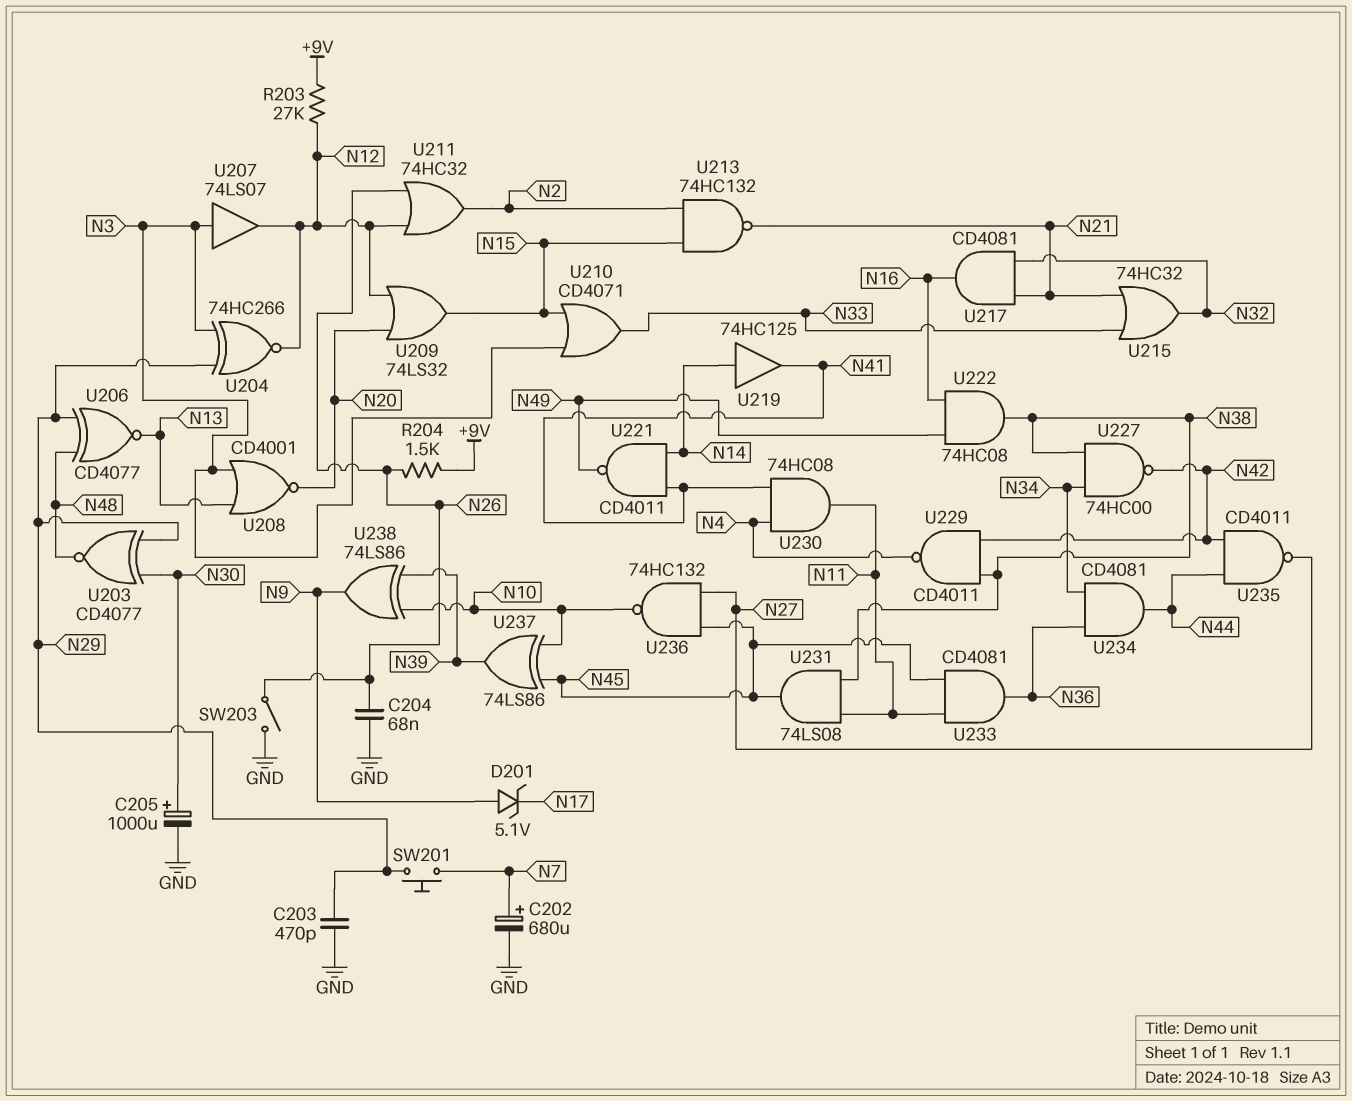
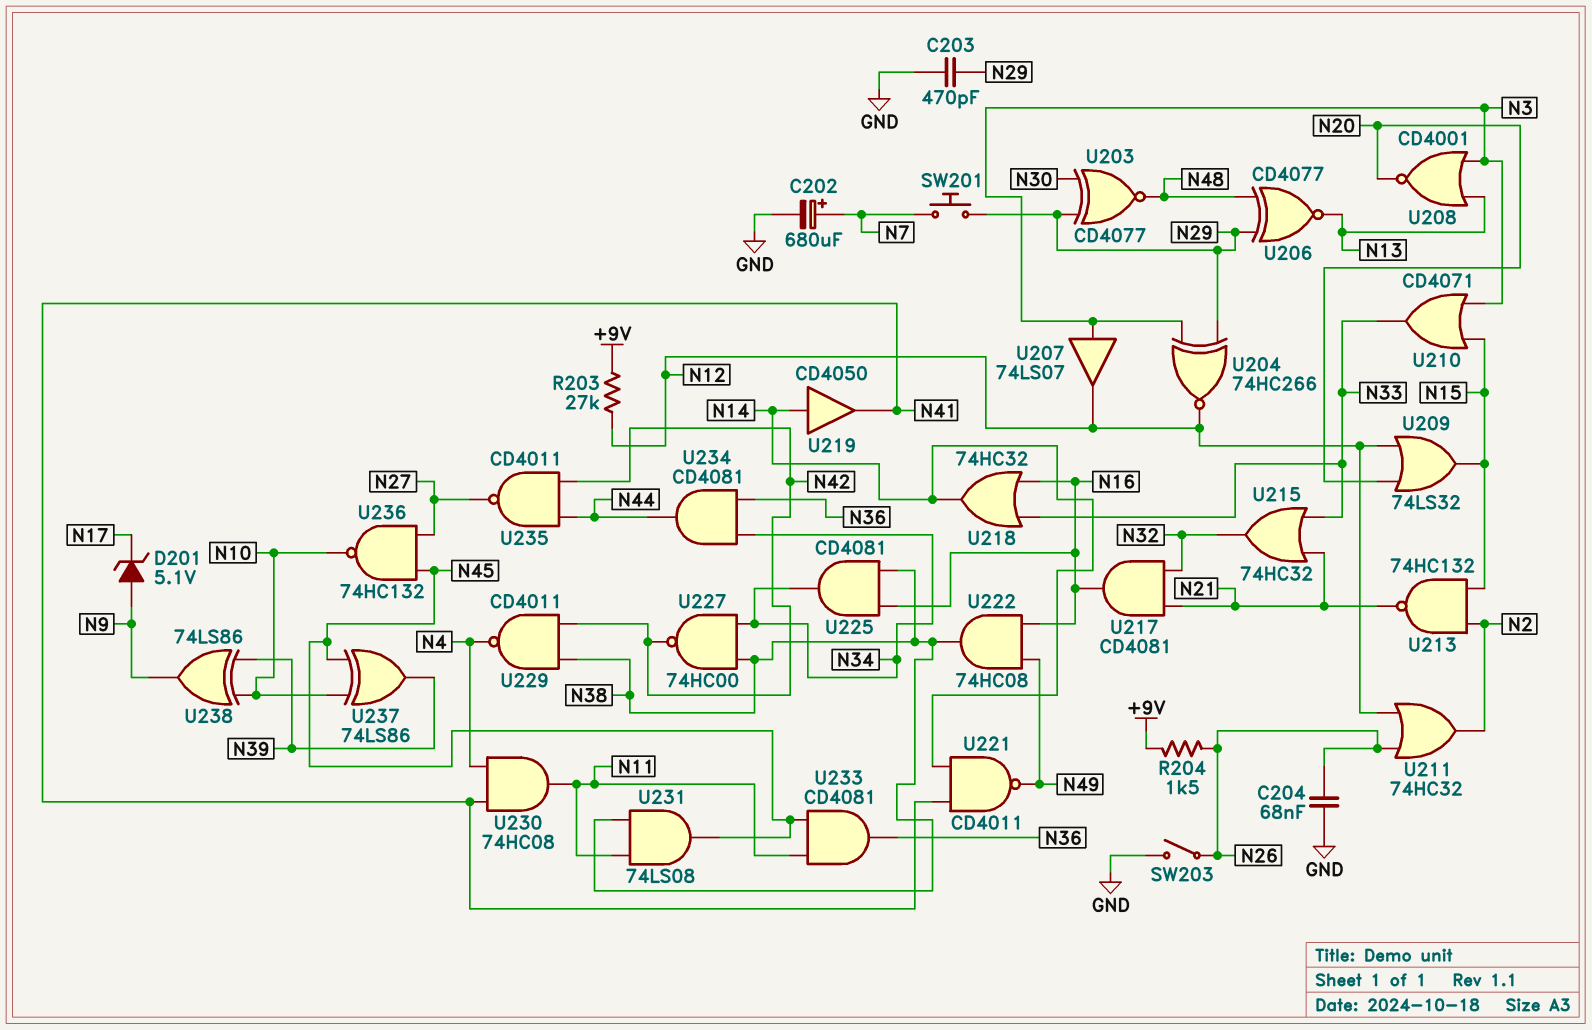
C205: 1000uF (plus N30, minus GND) -> none
U218: none -> OR 74HC32 (in N16, in N33, out N14)
U219: buffer 74HC125 (in N14, out N41) -> buffer CD4050 (in N14, out N41)
U225: none -> AND CD4081 (in N16, in N38, out N34)

